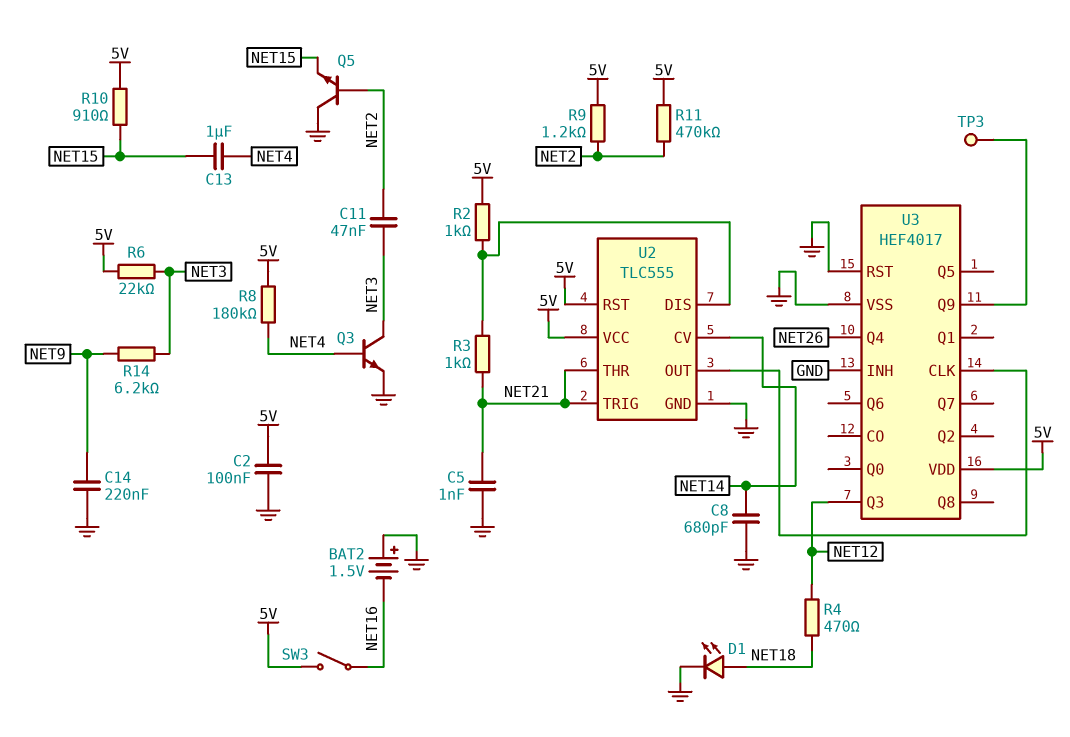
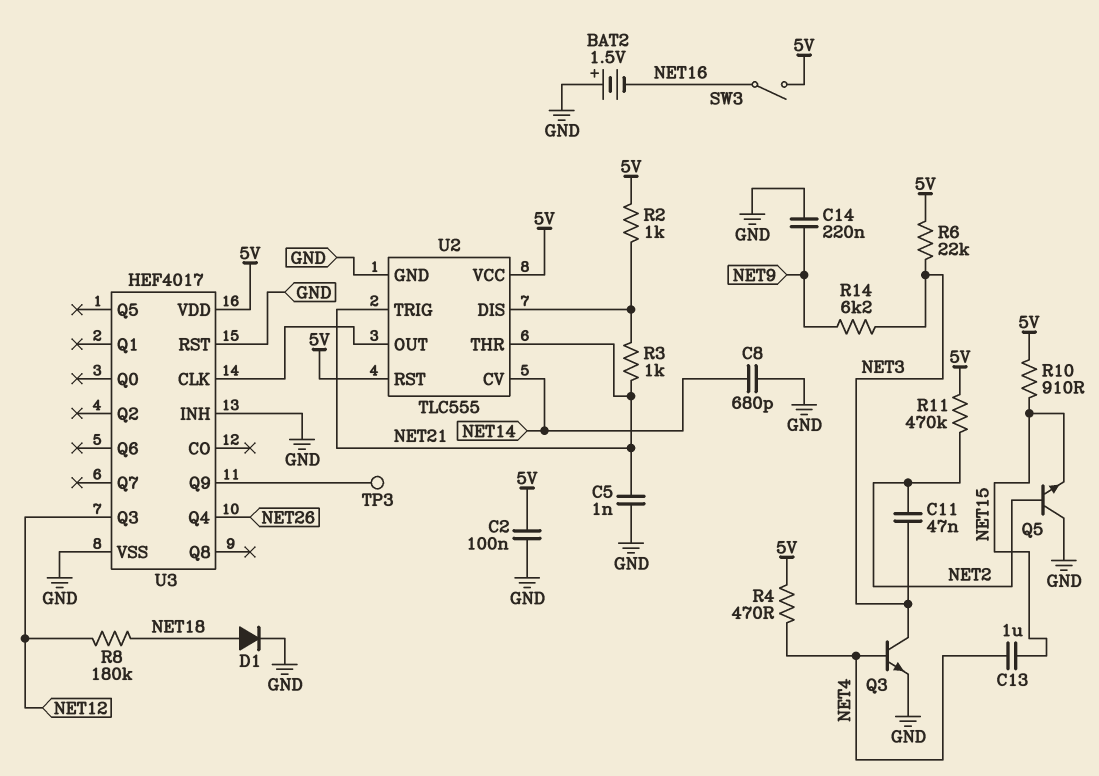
D1: LED (A NET18, K GND) -> diode (A NET18, K GND)
R4: 470 (NET12, NET18) -> 470 (5V, NET4)
R8: 180k (5V, NET4) -> 180k (NET12, NET18)
R9: 1.2k (5V, NET2) -> none

